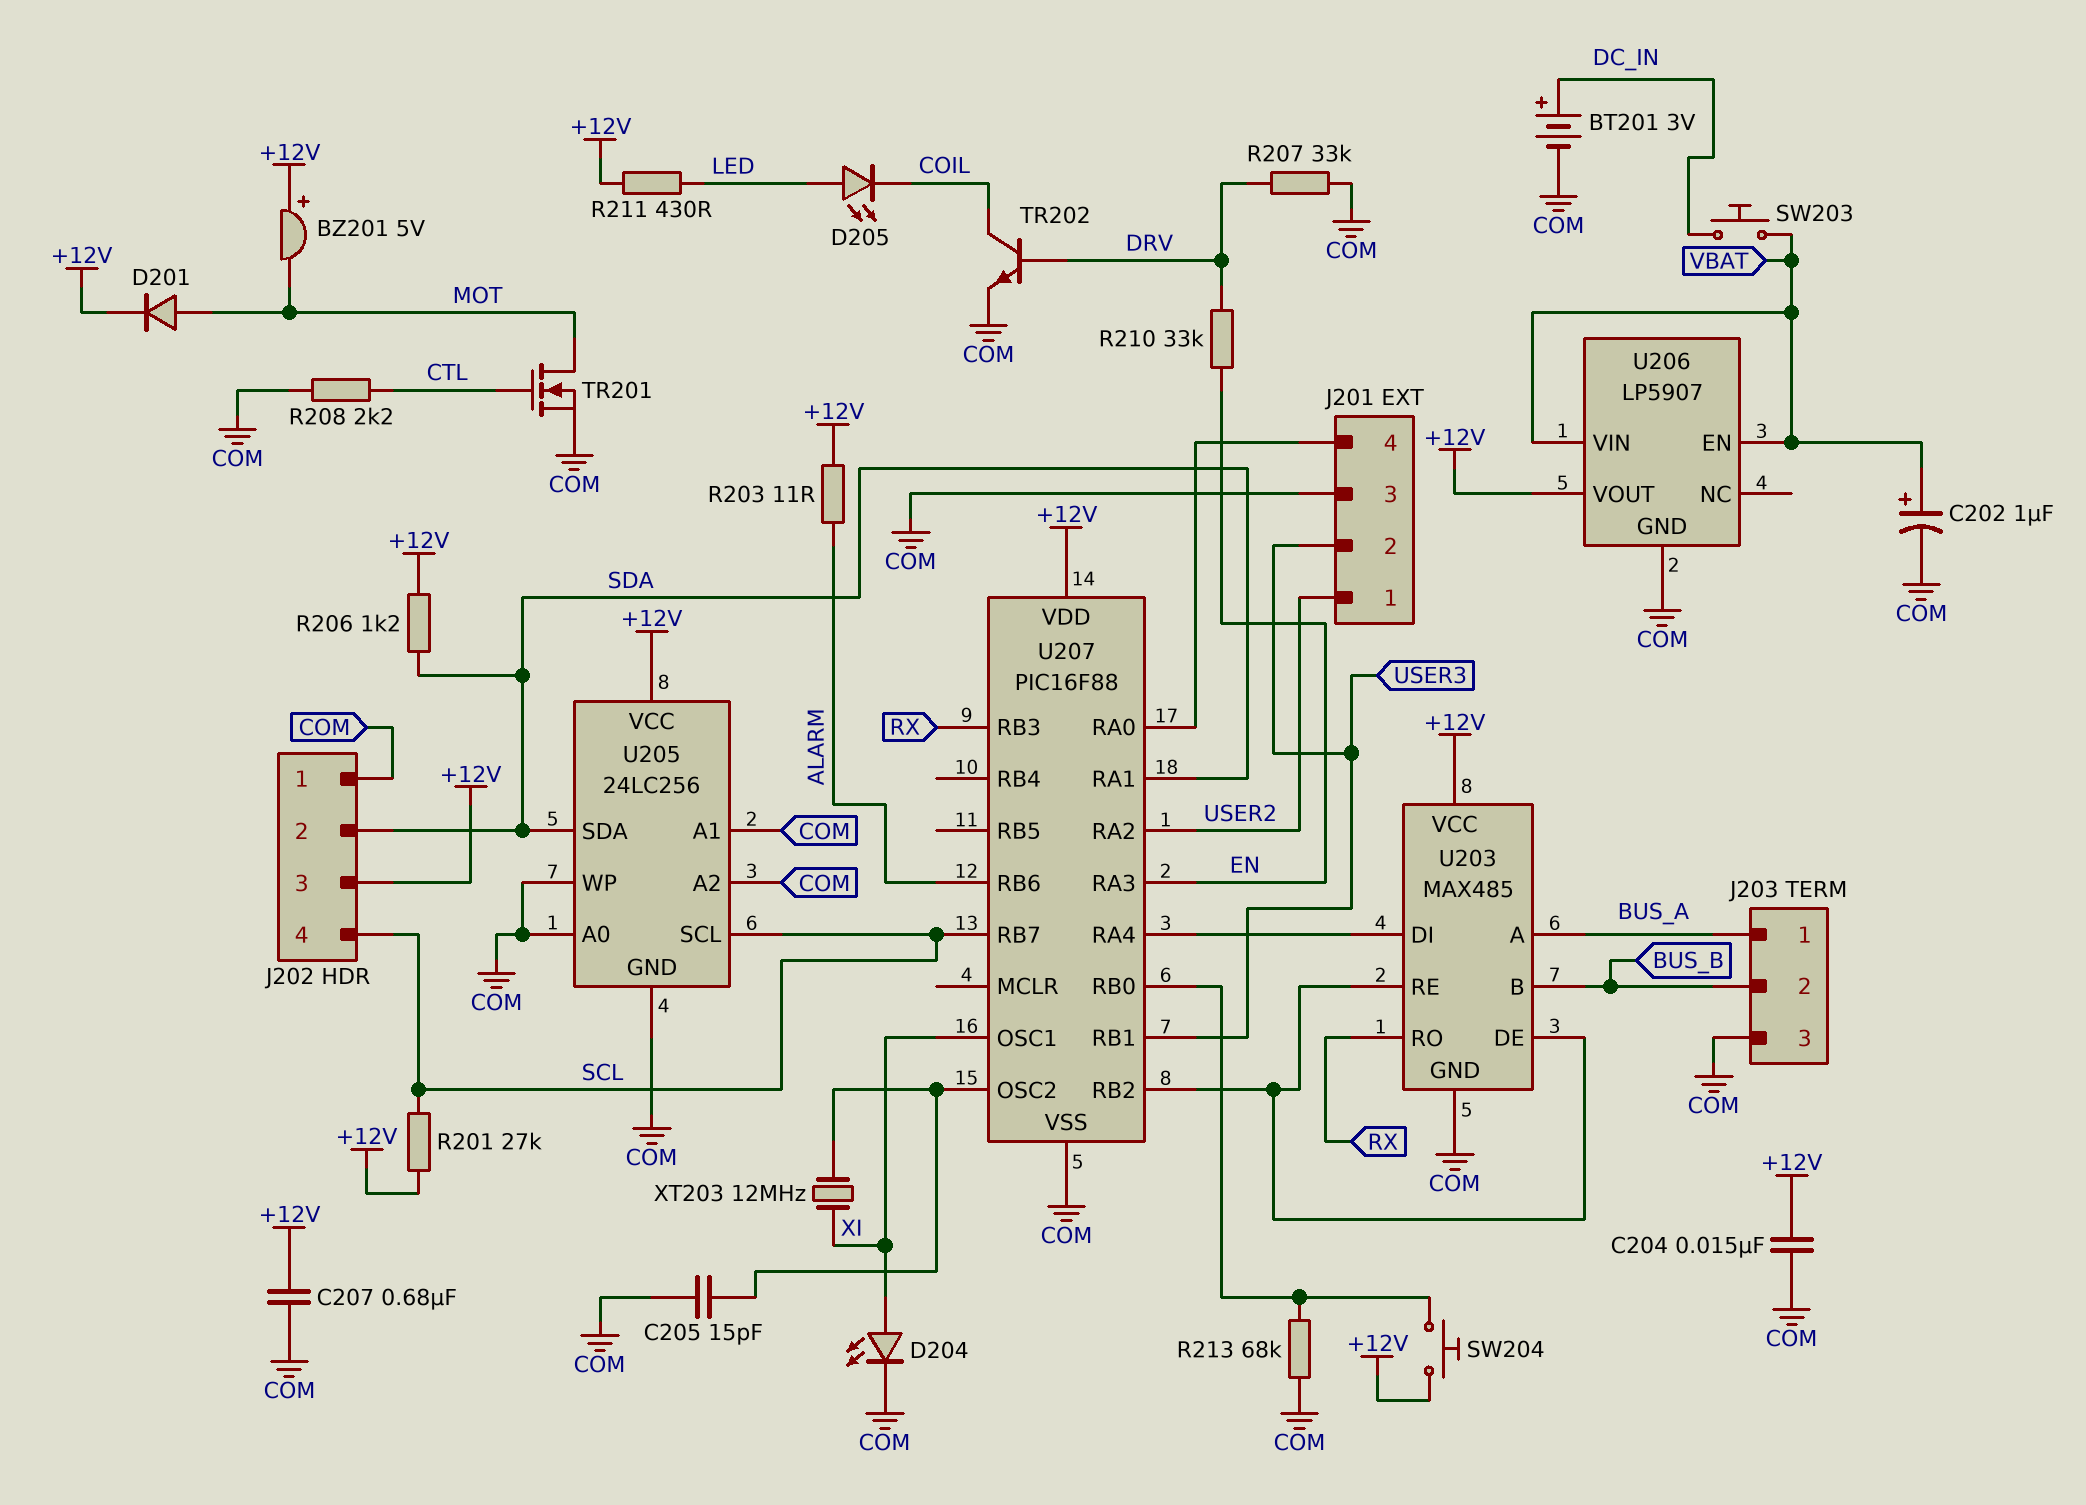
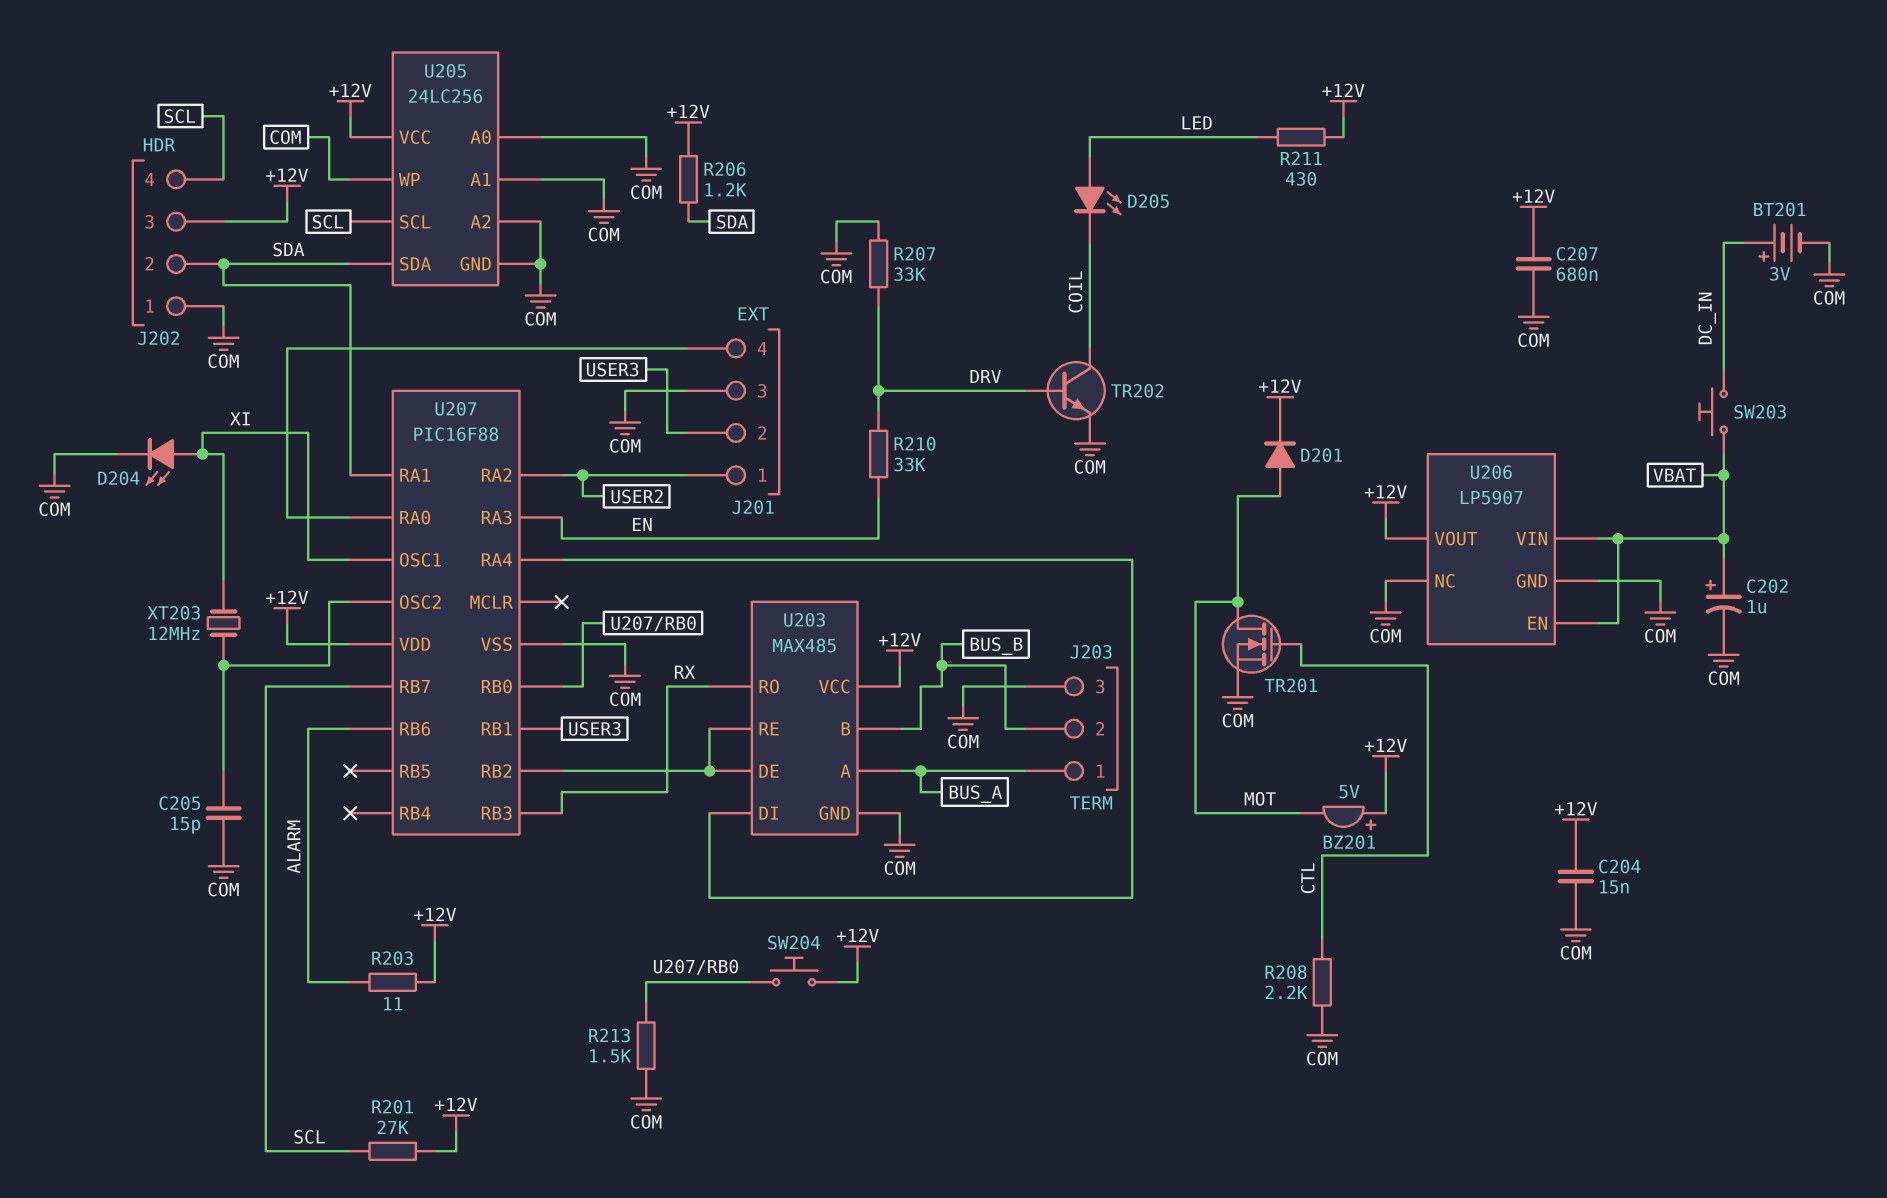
R213: 68k (COM, U207/RB0) -> 1.5k (COM, U207/RB0)
U206 pin NC: none -> COM

